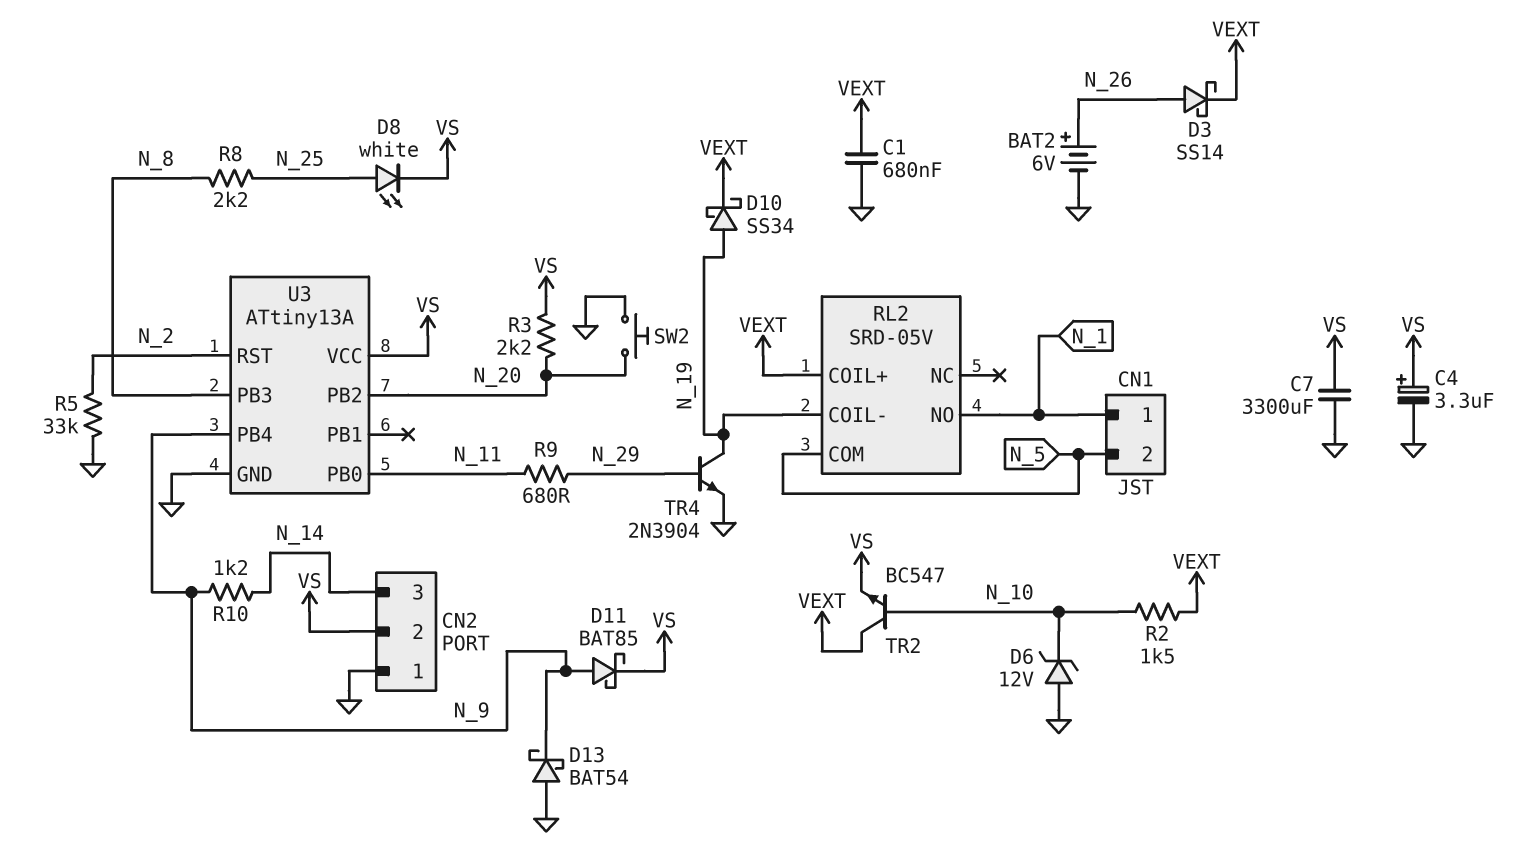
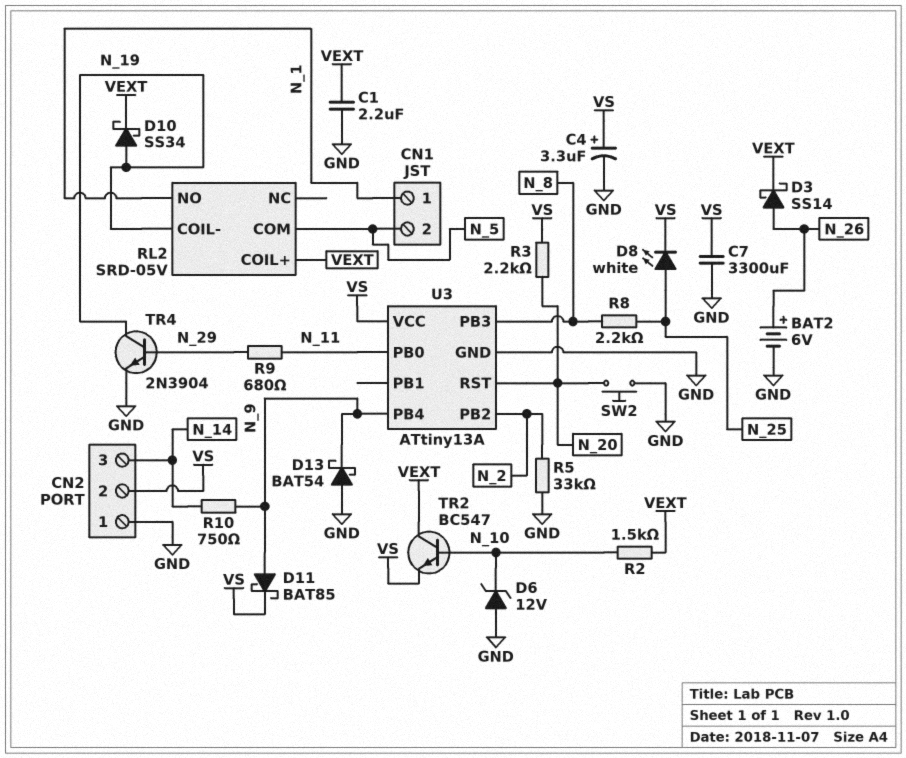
C1: 680nF (GND, VEXT) -> 2.2uF (GND, VEXT)
R10: 1.2k (N_9, N_14) -> 750 (N_9, N_14)
U3 pin PB2: N_20 -> N_2
U3 pin RST: N_2 -> N_20

